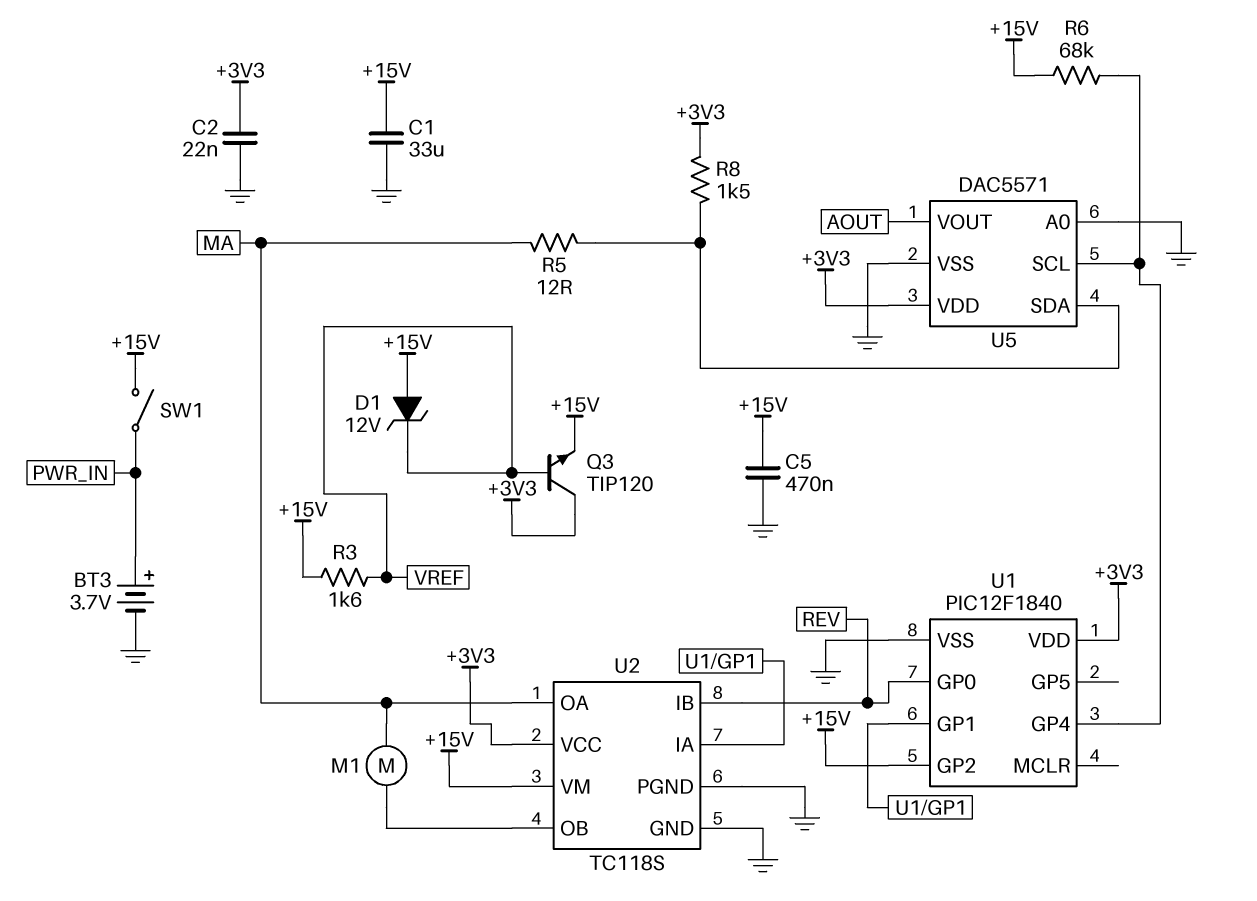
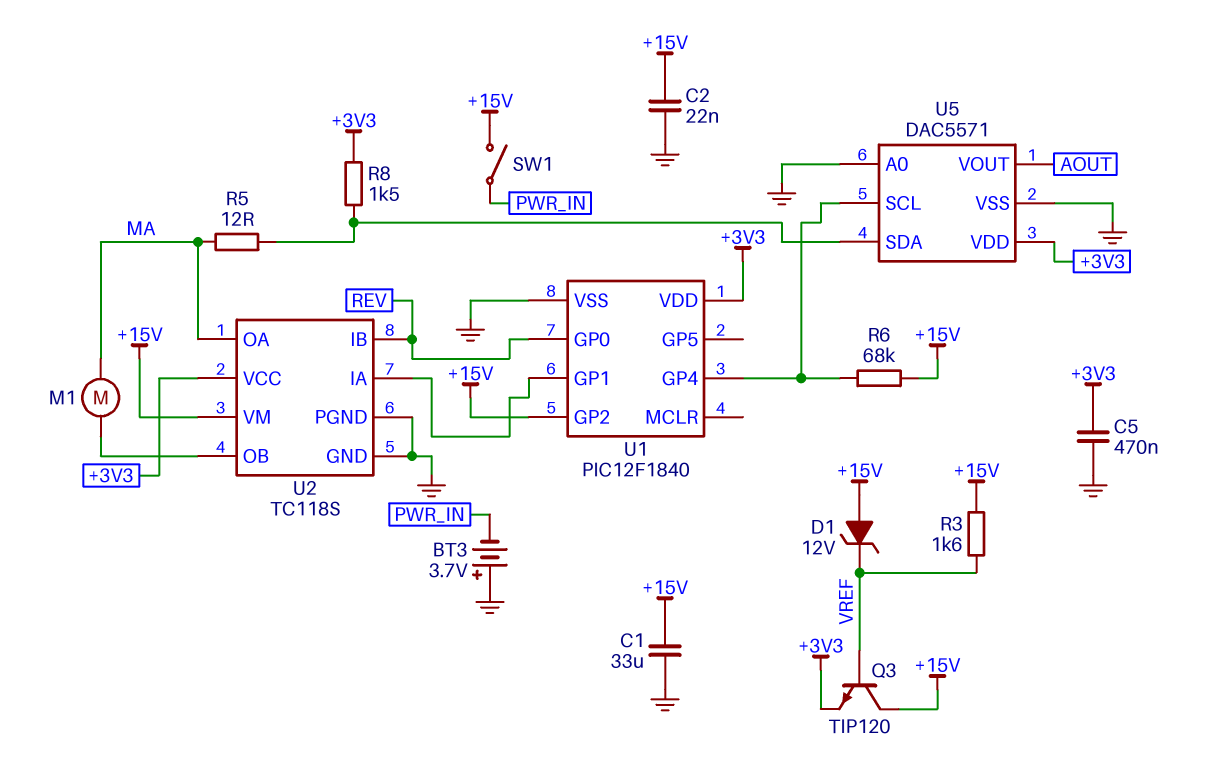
BT3: 3.7V (plus PWR_IN, minus GND) -> 3.7V (plus GND, minus PWR_IN)
C2: 22nF (+3V3, GND) -> 22nF (+15V, GND)
C5: 470nF (+15V, GND) -> 470nF (+3V3, GND)
Q3: NPN TIP120 (B VREF, C +3V3, E +15V) -> NPN TIP120 (B VREF, C +15V, E +3V3)

